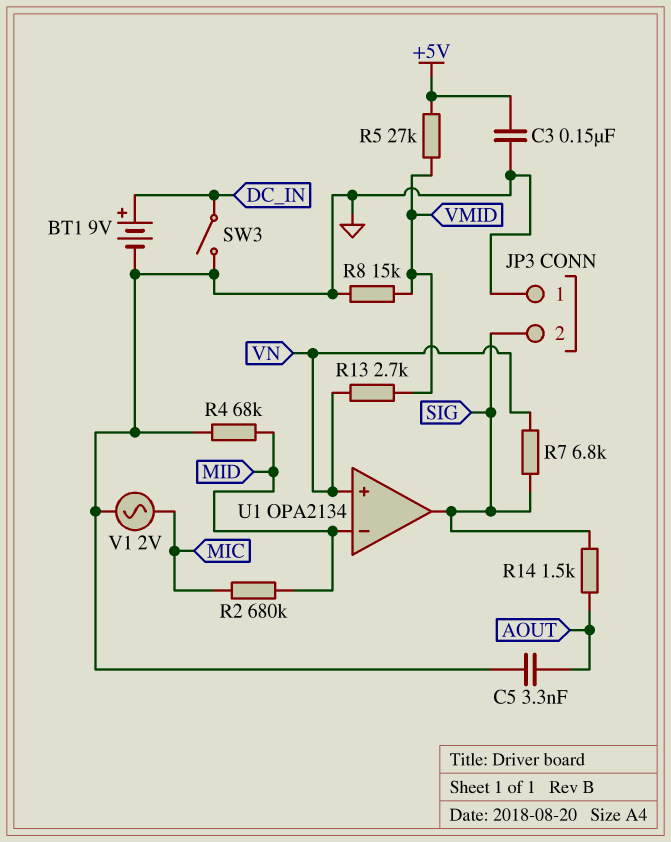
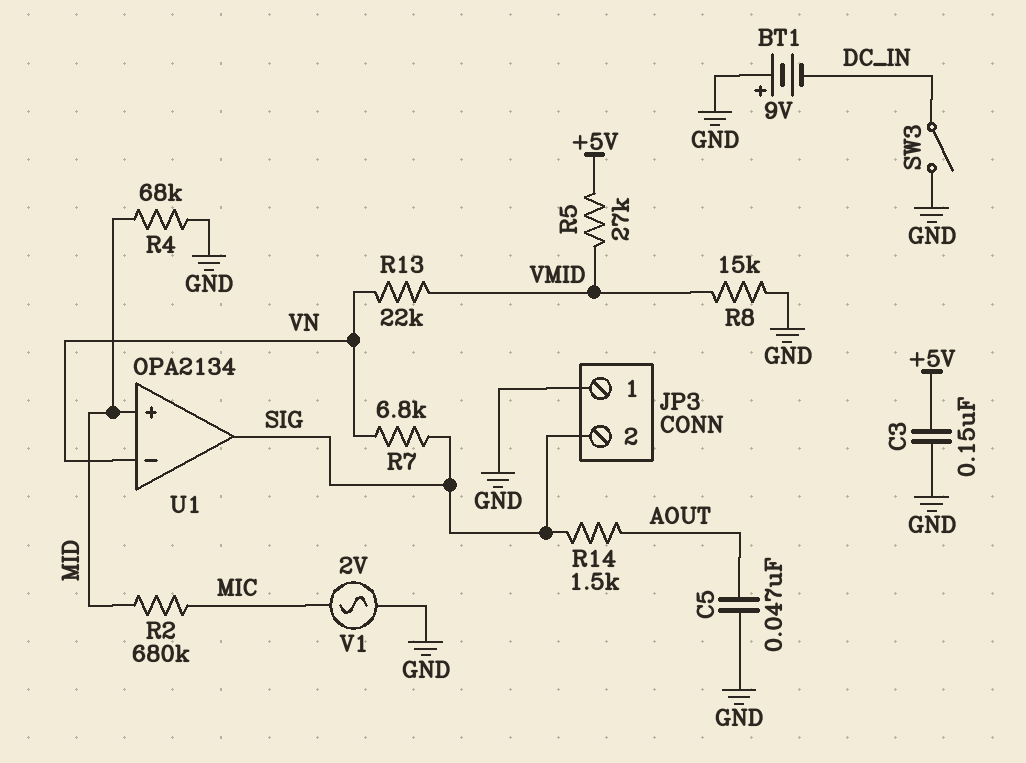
BT1: 9V (plus DC_IN, minus GND) -> 9V (plus GND, minus DC_IN)
C5: 3.3nF (AOUT, GND) -> 47nF (AOUT, GND)
R13: 2.7k (VMID, VN) -> 22k (VMID, VN)
U1 pin in+: VN -> MID
U1 pin in-: MID -> VN

